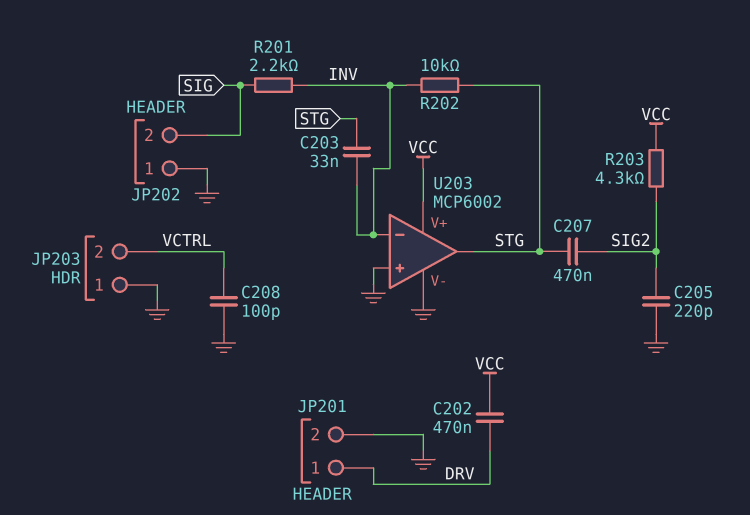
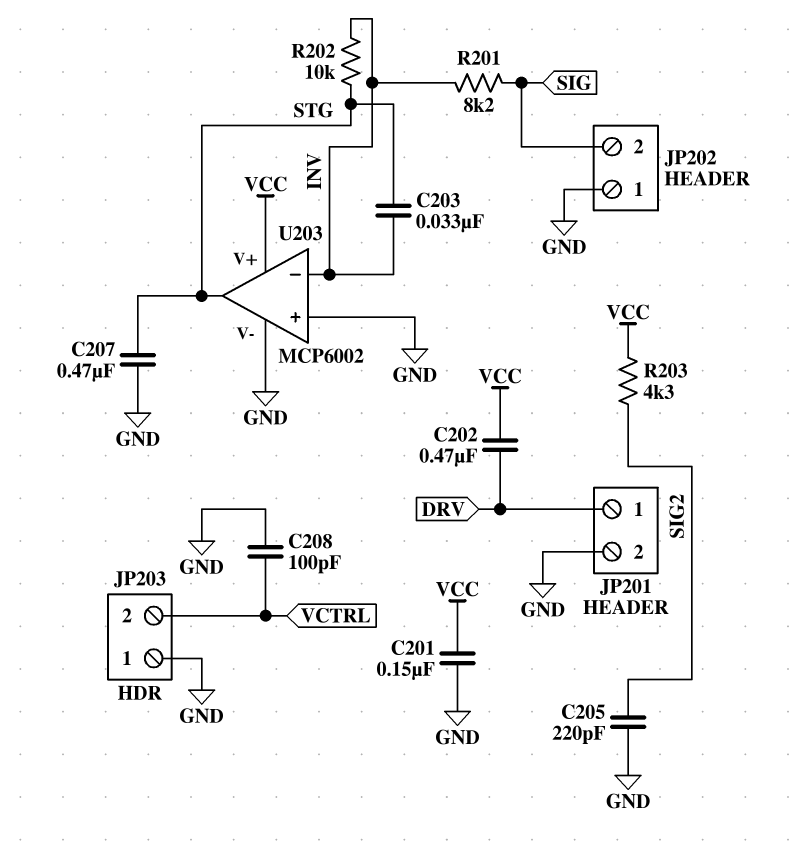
C201: none -> 150nF (GND, VCC)
C207: 470nF (SIG2, STG) -> 470nF (GND, STG)
R201: 2.2k (INV, SIG) -> 8.2k (INV, SIG)

